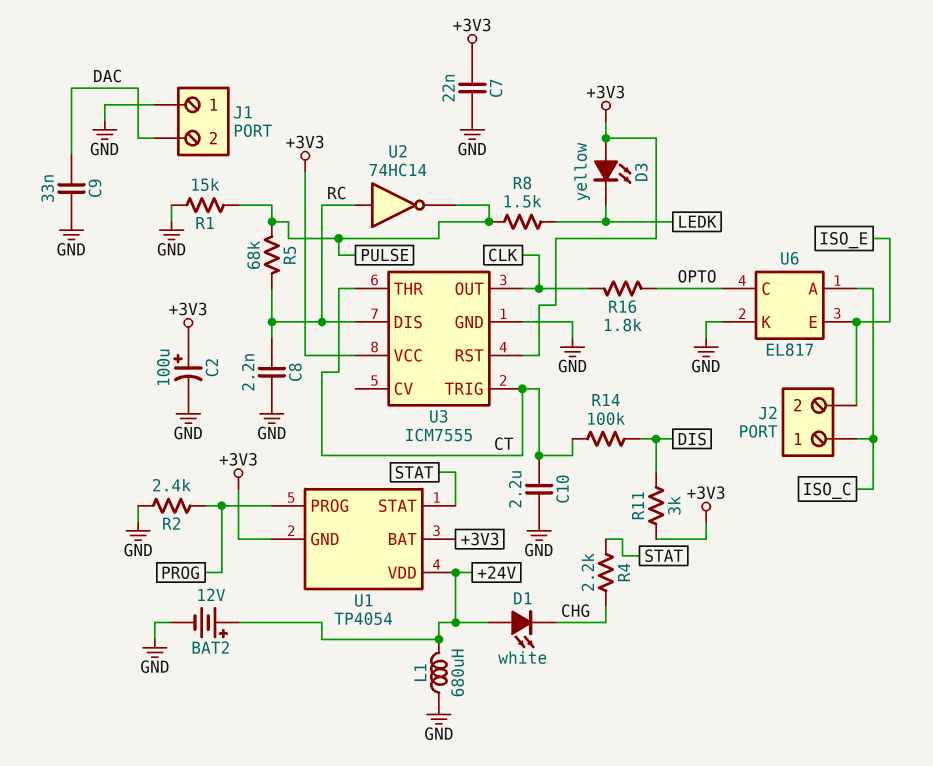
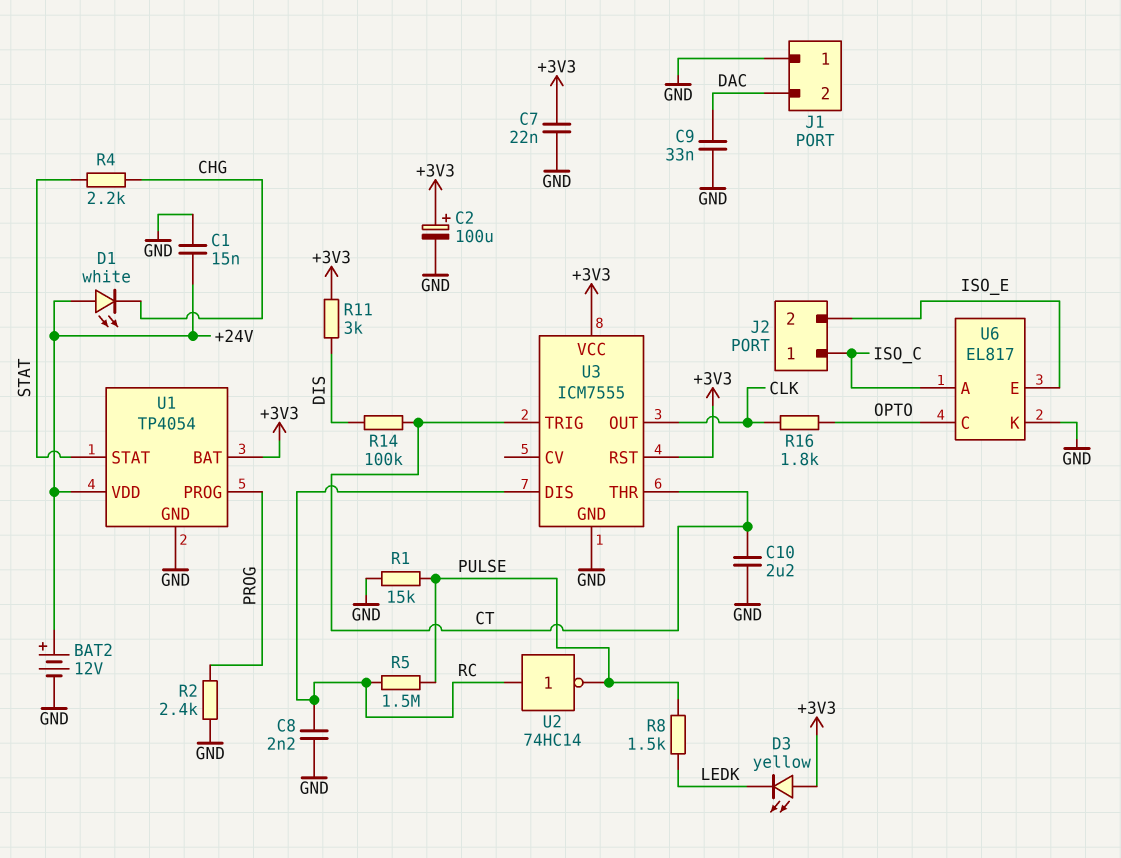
C1: none -> 15nF (+24V, GND)
L1: 680uH (+24V, GND) -> none
R5: 68k (PULSE, RC) -> 1.5M (PULSE, RC)
U1 pin GND: +3V3 -> GND

